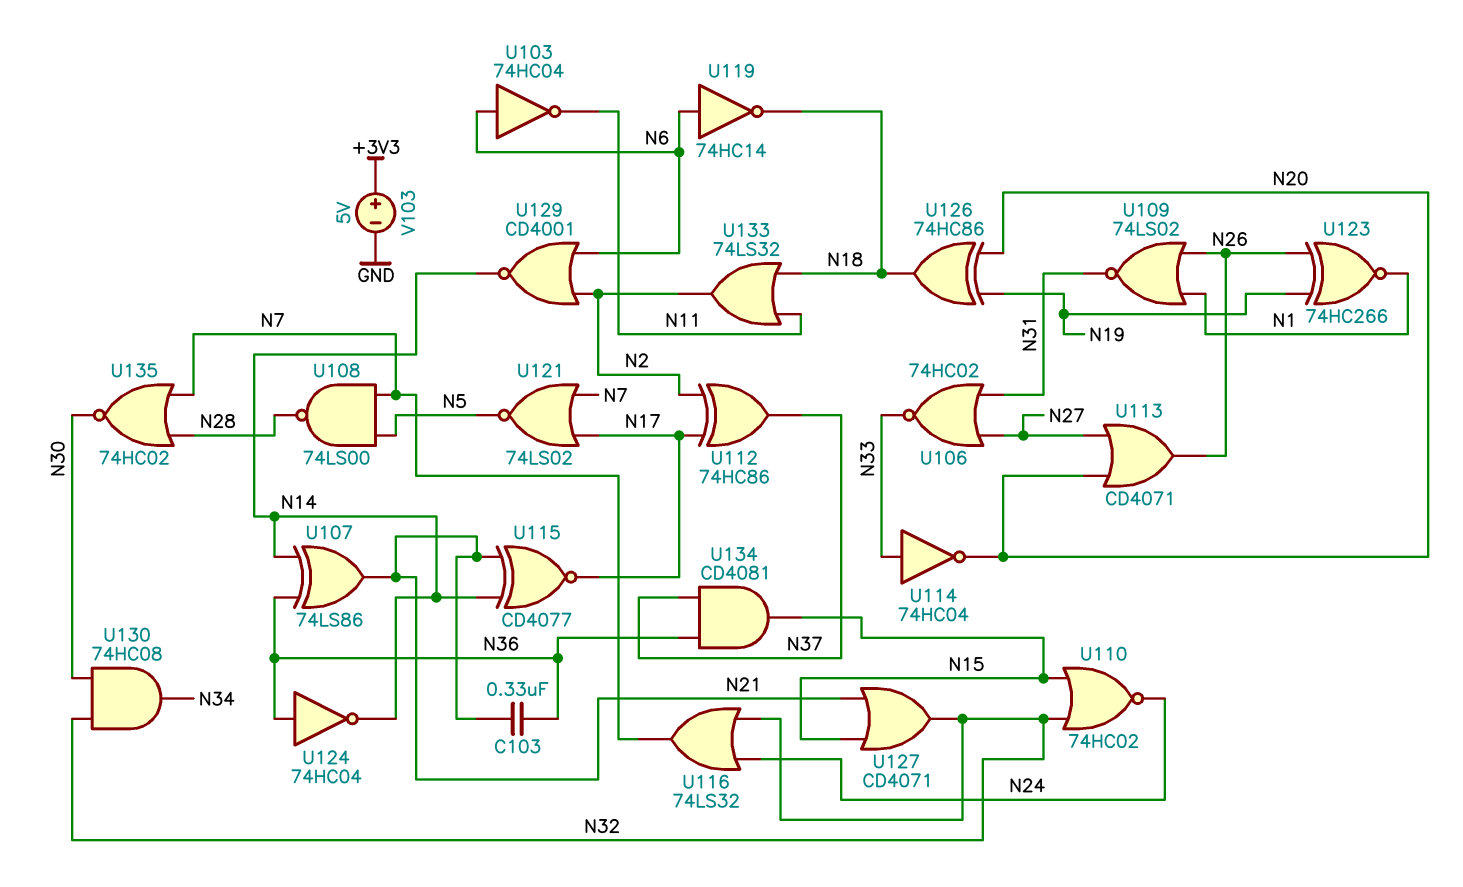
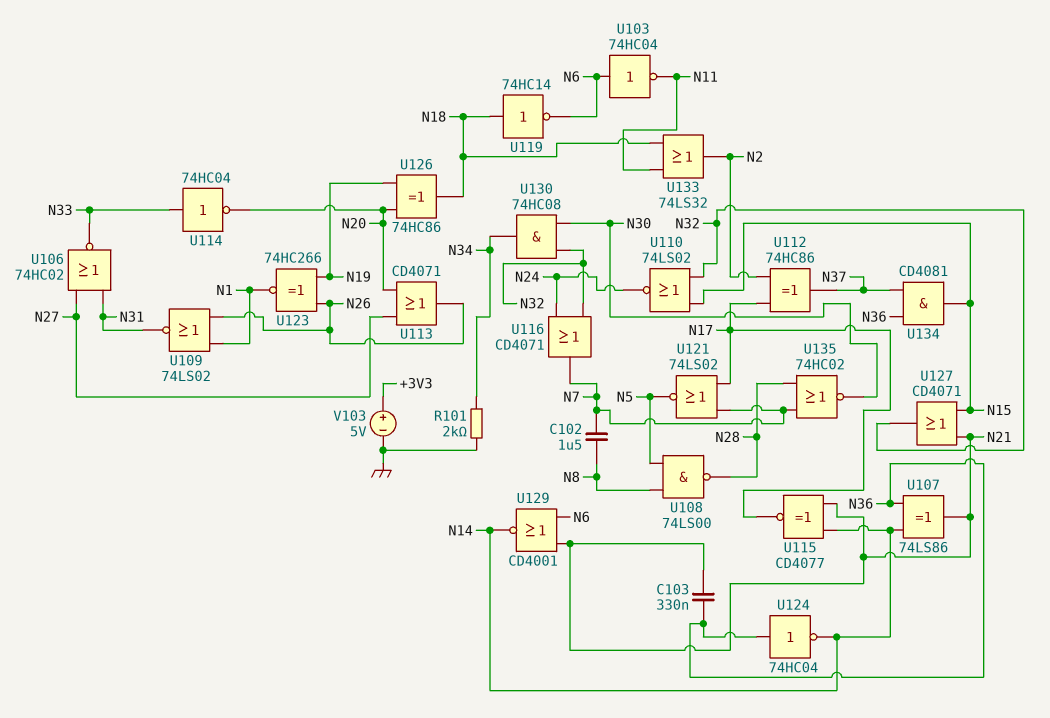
C102: none -> 1.5uF (N7, N8)
R101: none -> 2k (GND, N34)
U108: NAND 74LS00 (in N5, in N7, out N28) -> NAND 74LS00 (in N5, in N8, out N28)
U110: NOR 74HC02 (in N15, in N32, out N24) -> NOR 74LS02 (in N15, in N32, out N24)
U116: OR 74LS32 (in N24, in N32, out N7) -> OR CD4071 (in N24, in N32, out N7)
U119: NOT 74HC14 (in N6, out N18) -> NOT 74HC14 (in N18, out N6)
U129: NOR CD4001 (in N2, in N6, out N14) -> NOR CD4001 (in N6, in N21, out N14)

